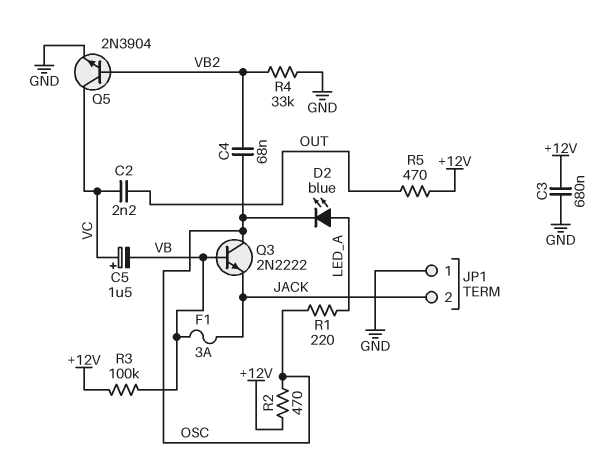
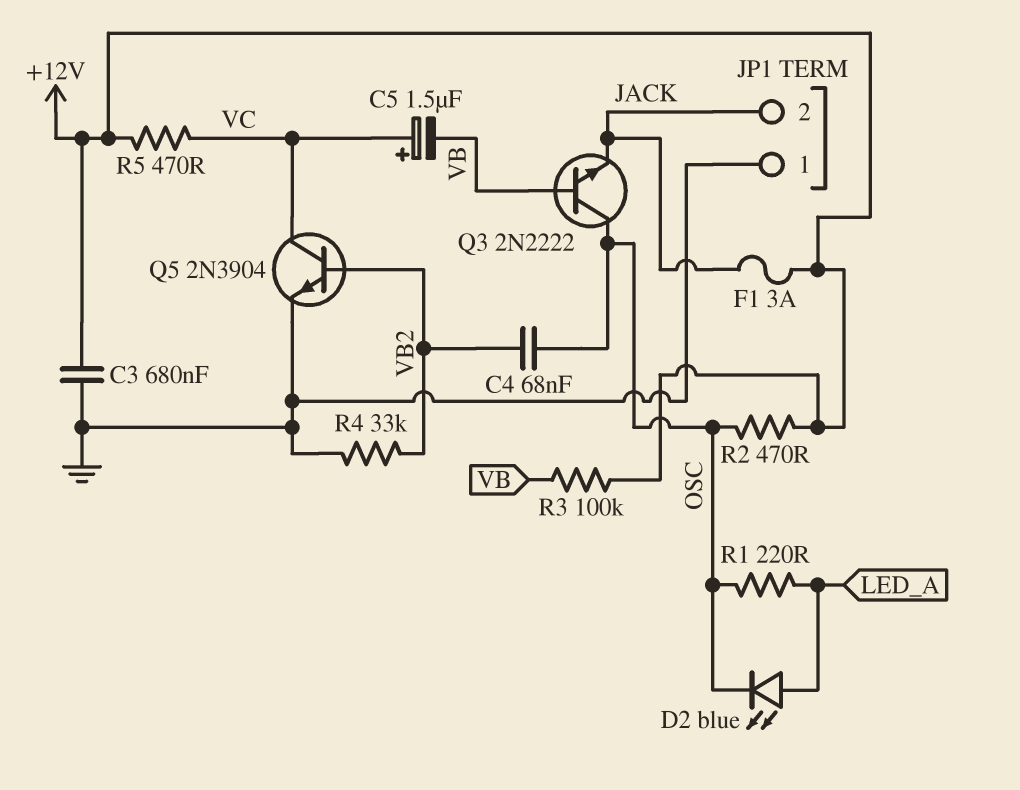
C2: 2.2nF (OUT, VC) -> none
F1: 3A (JACK, VB) -> 3A (+12V, JACK)
R5: 470 (+12V, OUT) -> 470 (+12V, VC)

